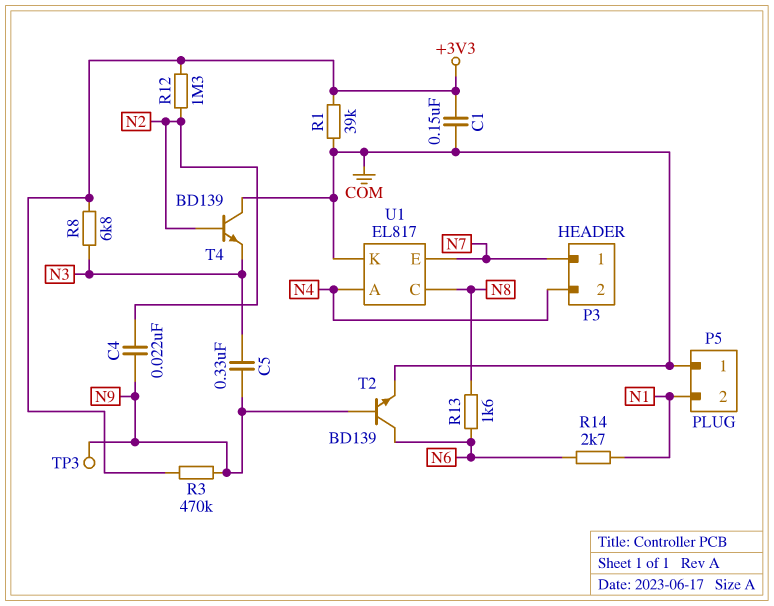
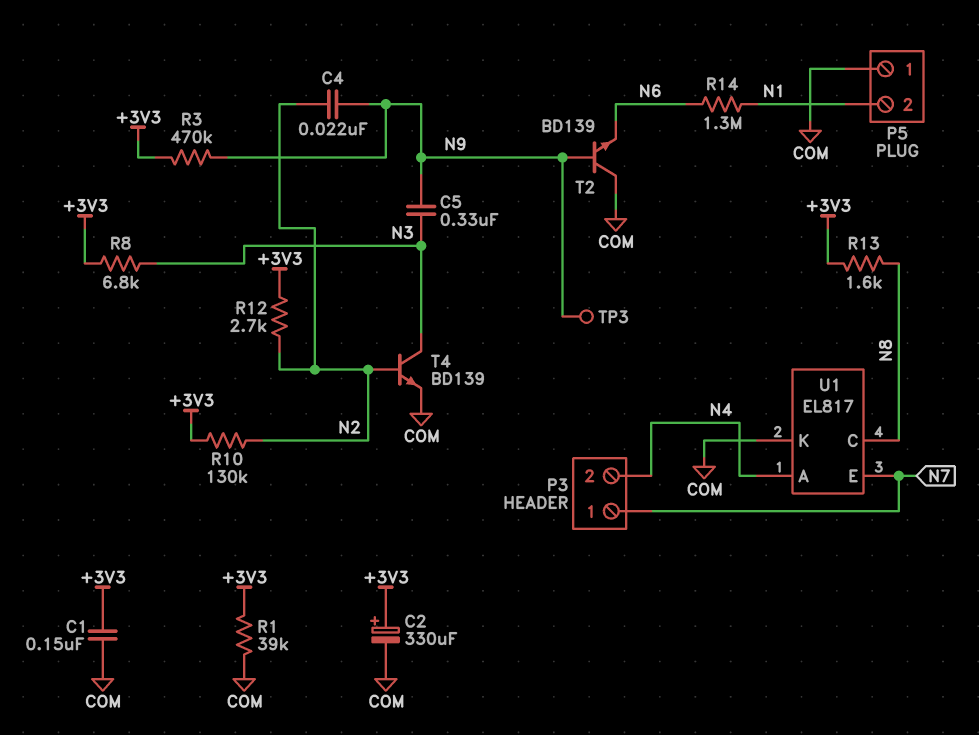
C2: none -> 330uF (plus +3V3, minus COM)
R10: none -> 130k (+3V3, N2)
R12: 1.3M (+3V3, N2) -> 2.7k (+3V3, N2)
R13: 1.6k (N6, N8) -> 1.6k (+3V3, N8)
R14: 2.7k (N1, N6) -> 1.3M (N1, N6)
T2: NPN BD139 (B N9, C N6, E COM) -> NPN BD139 (B N9, C COM, E N6)
T4: NPN BD139 (B N2, C COM, E N3) -> NPN BD139 (B N2, C N3, E COM)

